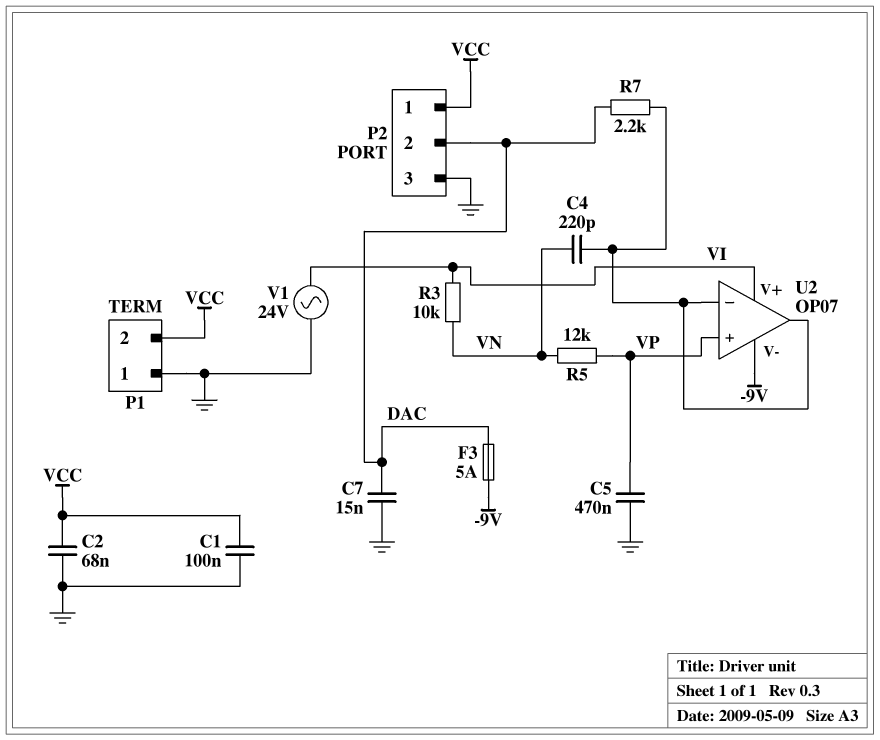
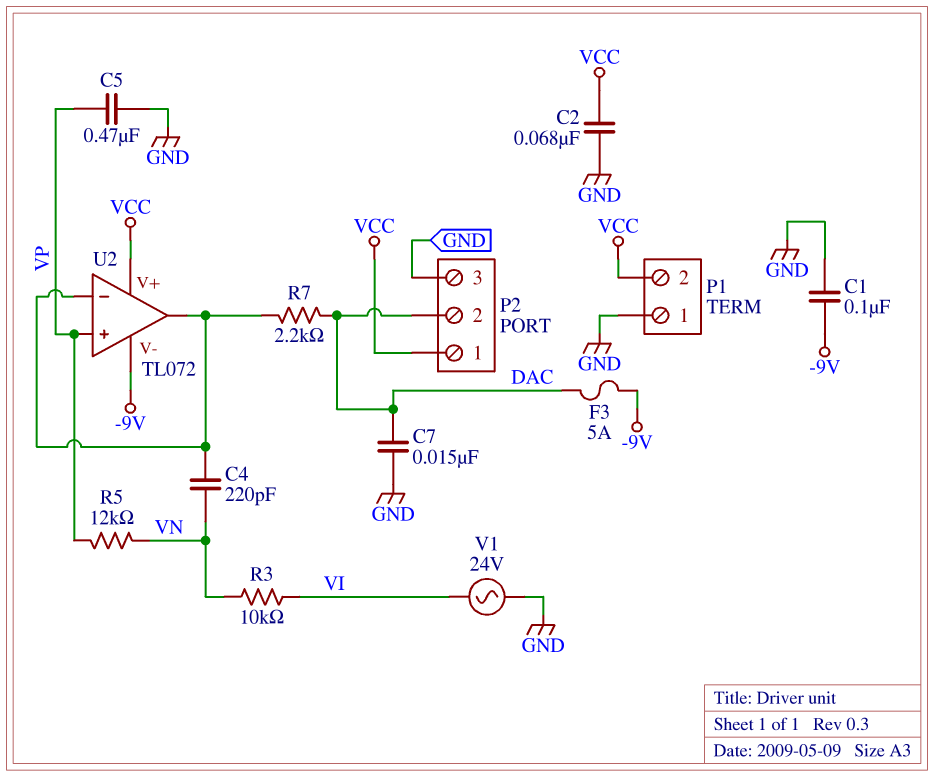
C1: 100nF (GND, VCC) -> 100nF (-9V, GND)
U2: OP07 -> TL072
U2 pin V+: VI -> VCC

